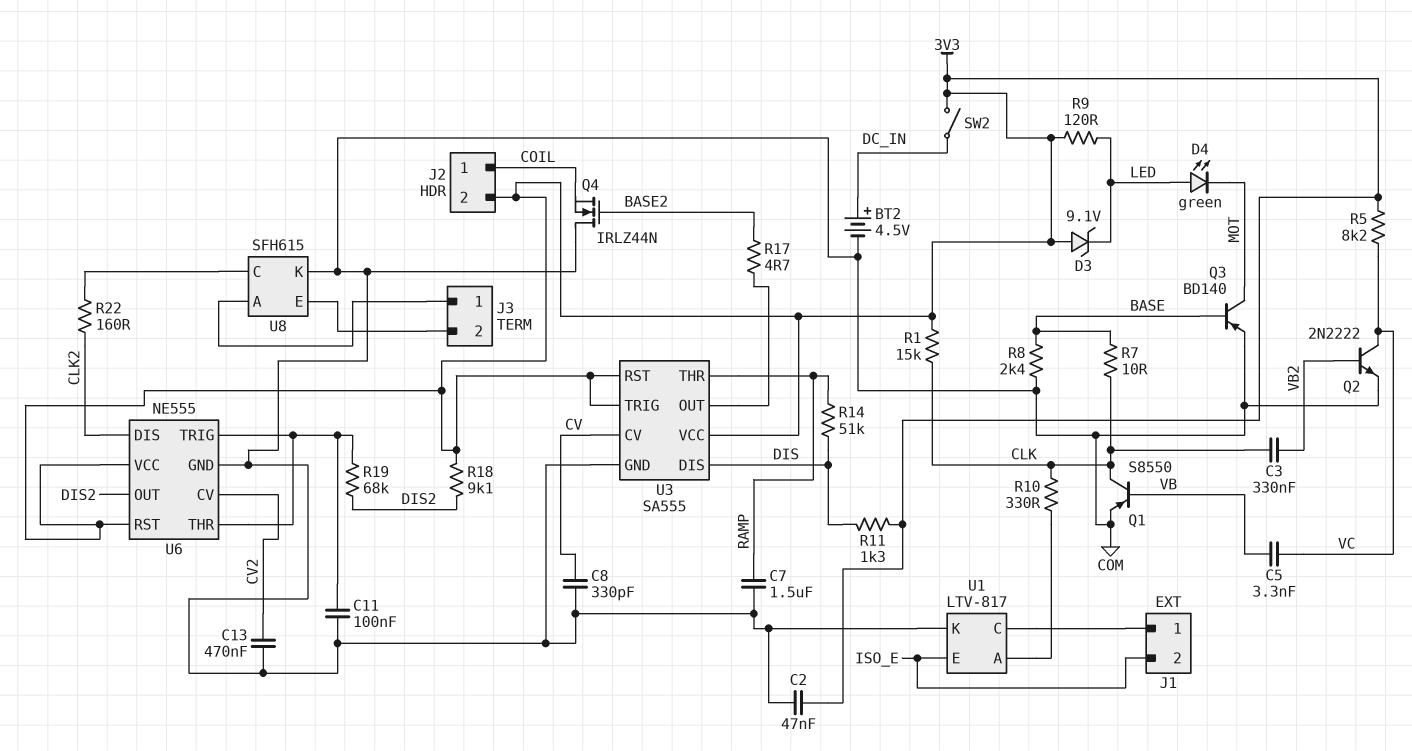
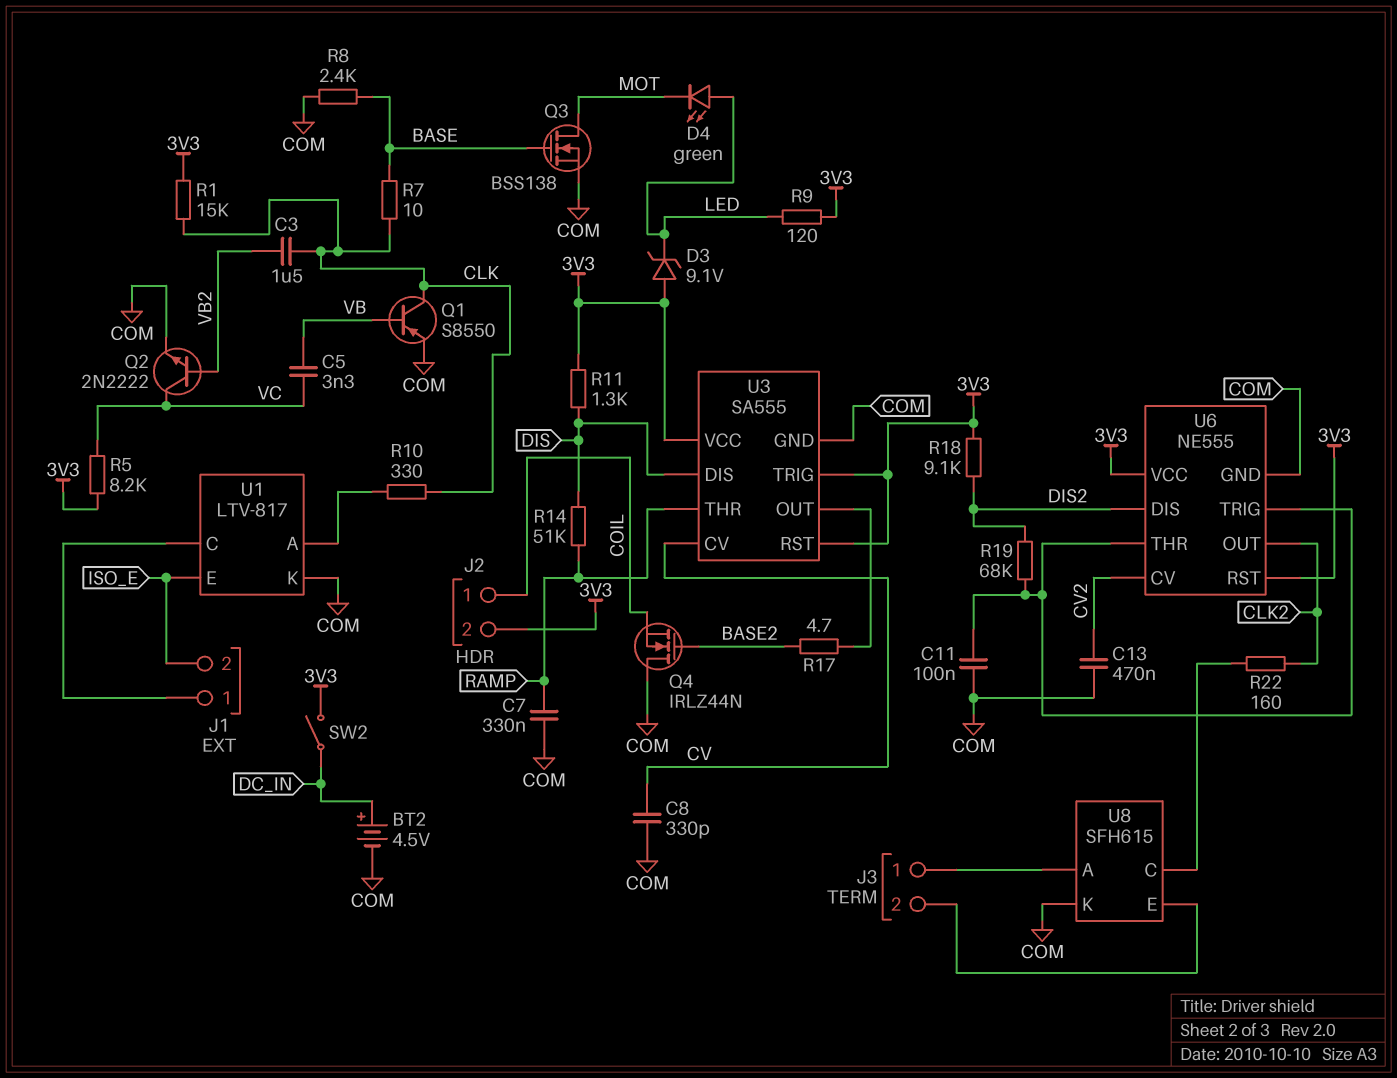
C2: 47nF (3V3, COM) -> none
C3: 330nF (CLK, VB2) -> 1.5uF (CLK, VB2)
C7: 1.5uF (COM, RAMP) -> 330nF (COM, RAMP)
Q3: PNP BD140 (B BASE, C MOT, E COM) -> NMOS BSS138 (G BASE, D MOT, S COM)
U6 pin DIS: CLK2 -> DIS2
U6 pin OUT: DIS2 -> CLK2

